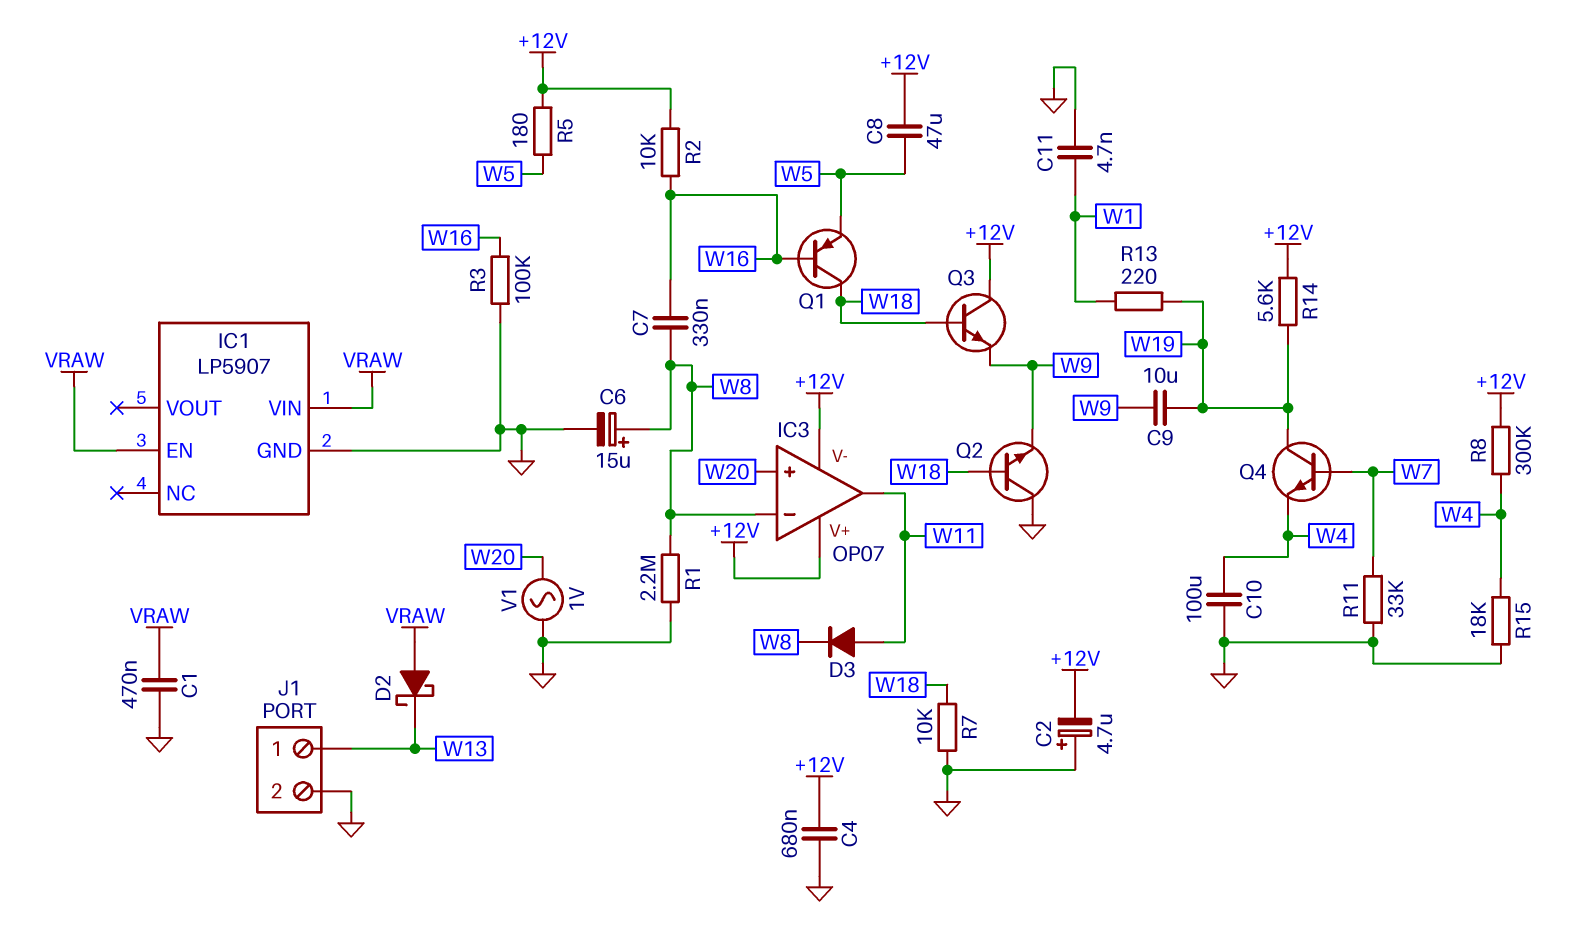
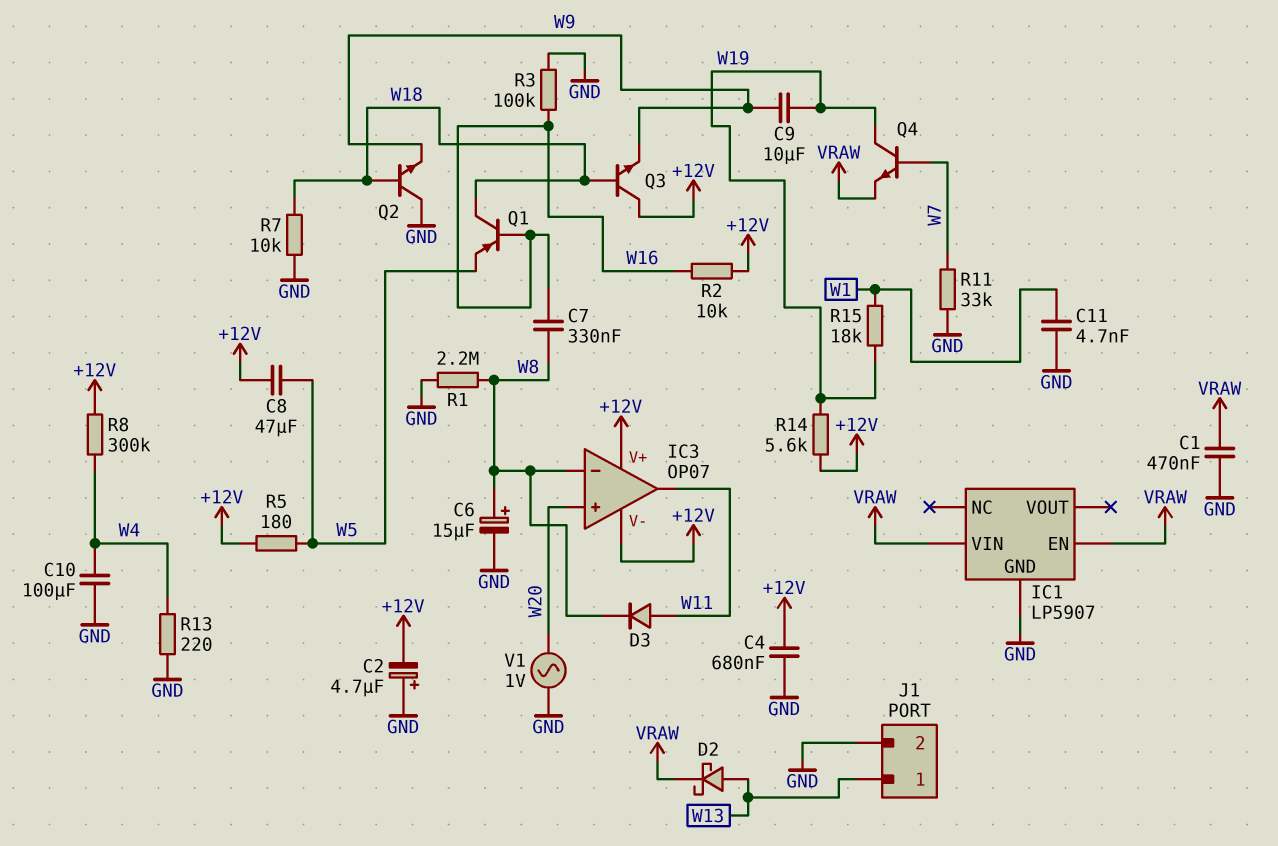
D2: schottky (A VRAW, K W13) -> schottky (A W13, K VRAW)
Q4: NPN (B W7, C W19, E W4) -> NPN (B W7, C W19, E VRAW)
R13: 220 (W1, W19) -> 220 (GND, W4)
R15: 18k (GND, W4) -> 18k (W1, W19)

